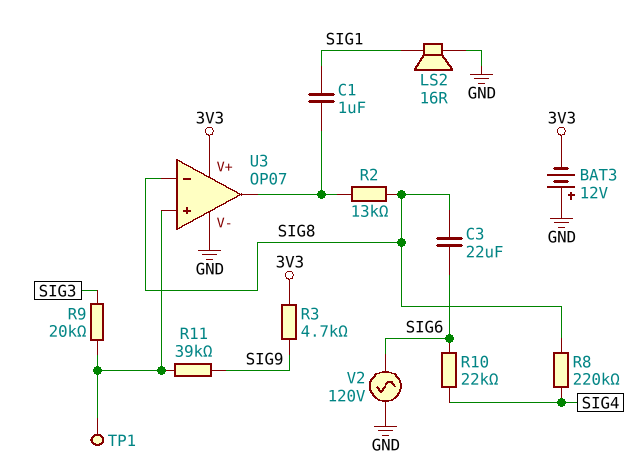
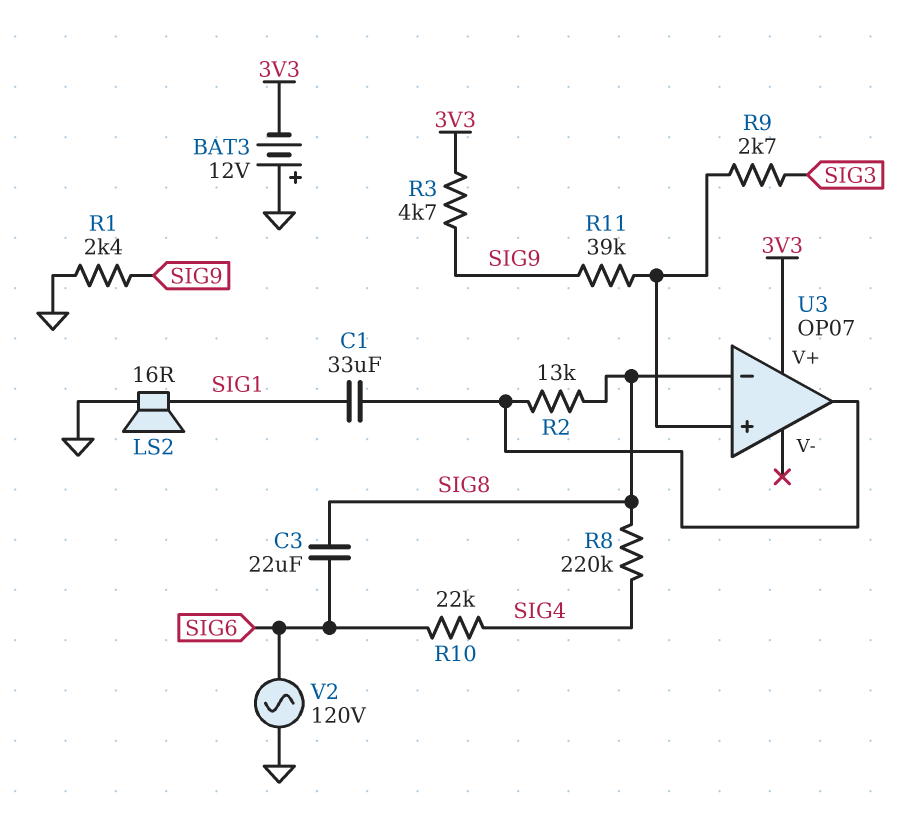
C1: 1uF (SIG1, U3/out) -> 33uF (SIG1, U3/out)
R1: none -> 2.4k (GND, SIG9)
R9: 20k (SIG3, U3/in+) -> 2.7k (SIG3, U3/in+)
TP1: test point (U3/in+) -> none
U3 pin V-: GND -> none

